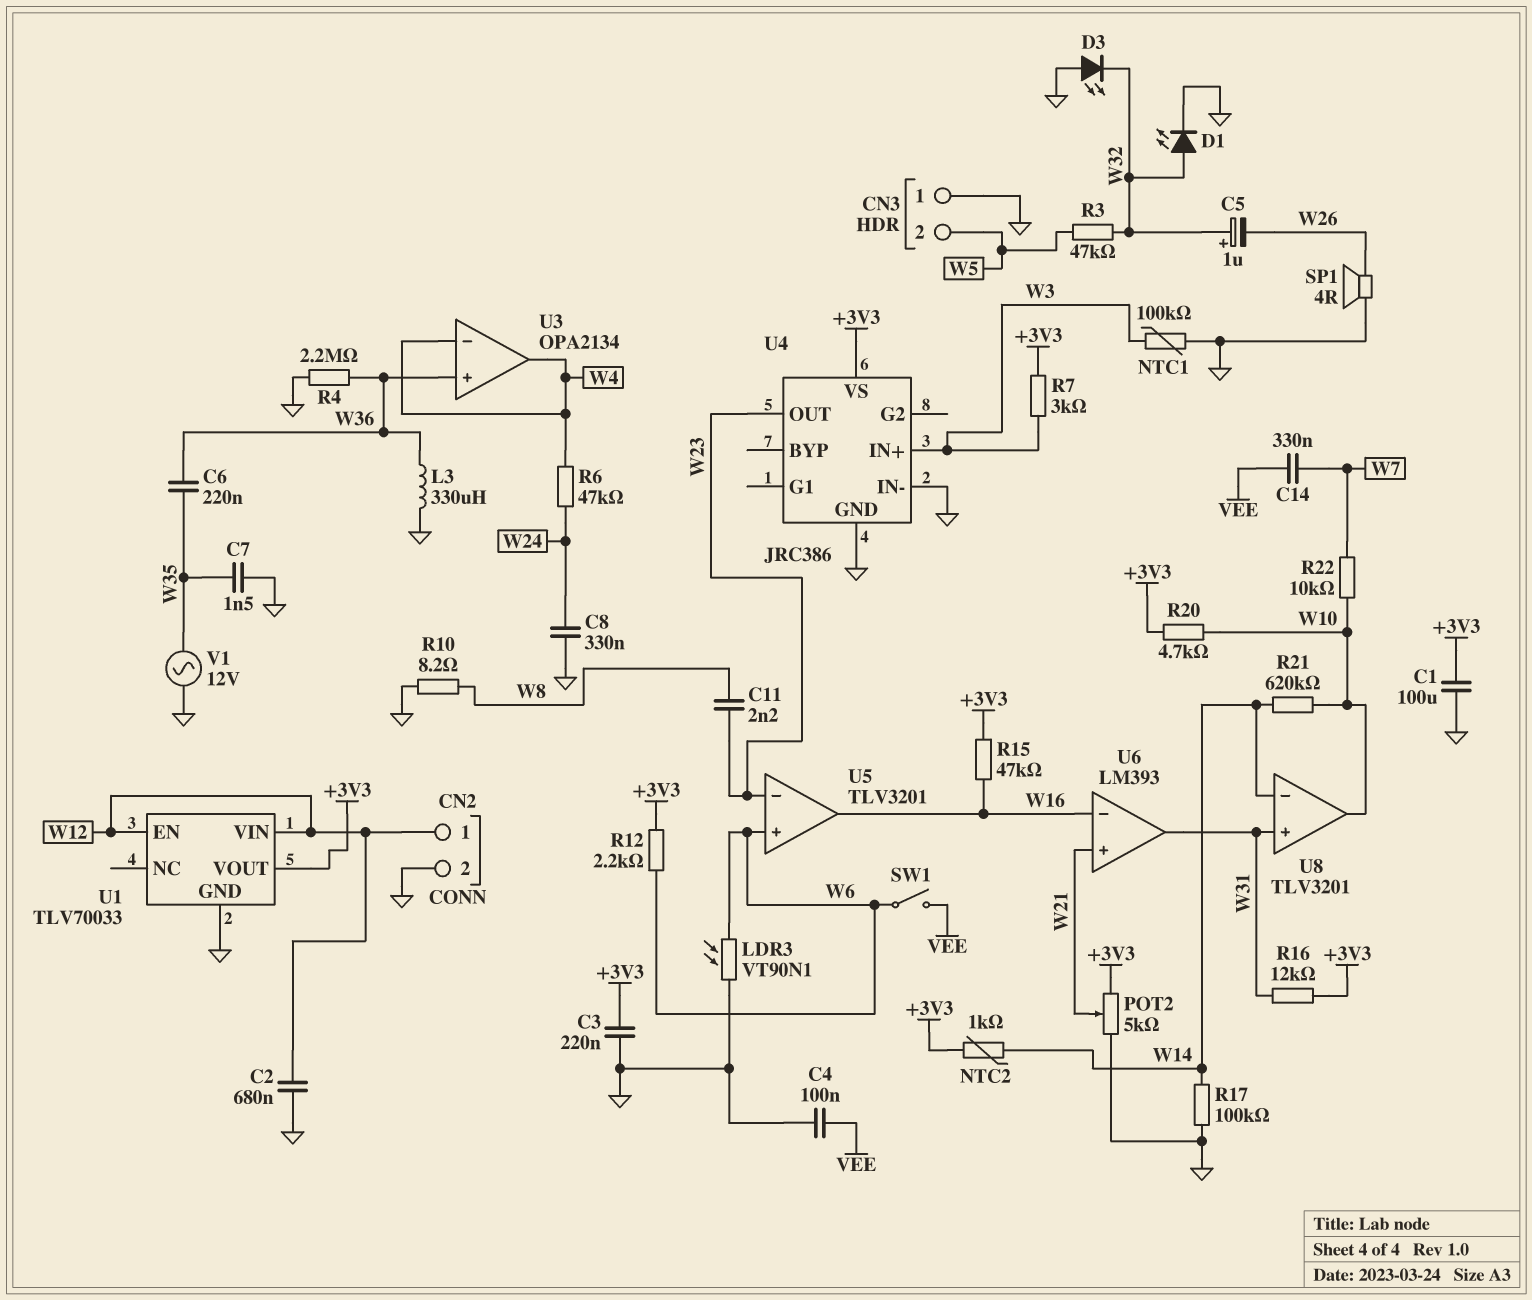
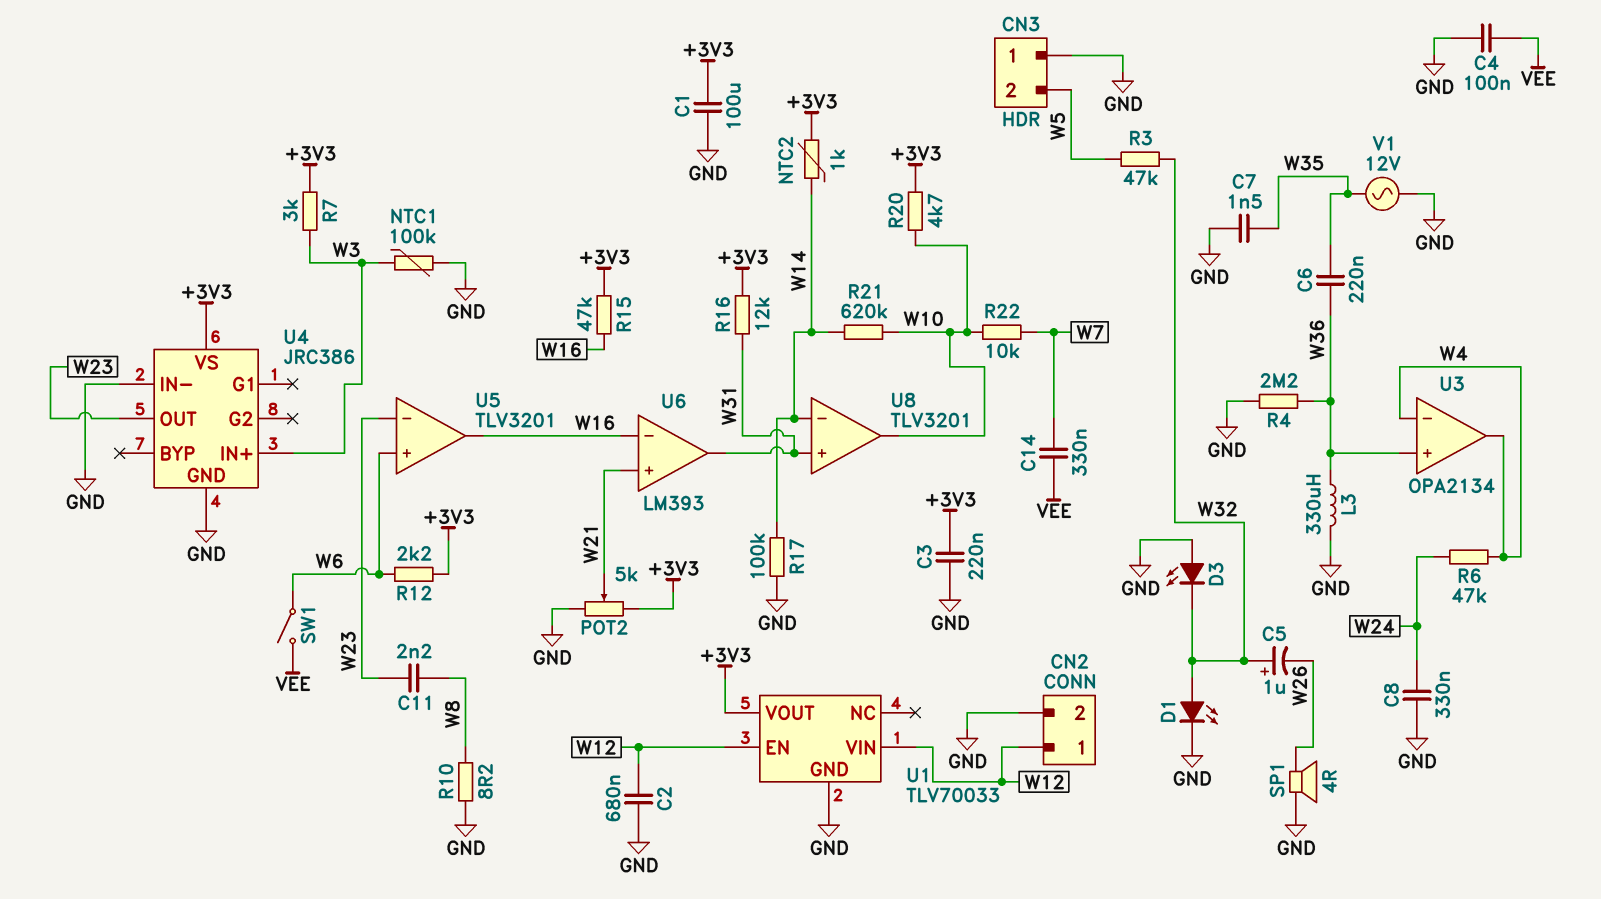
LDR3: VT90N1 (GND, W6) -> none

